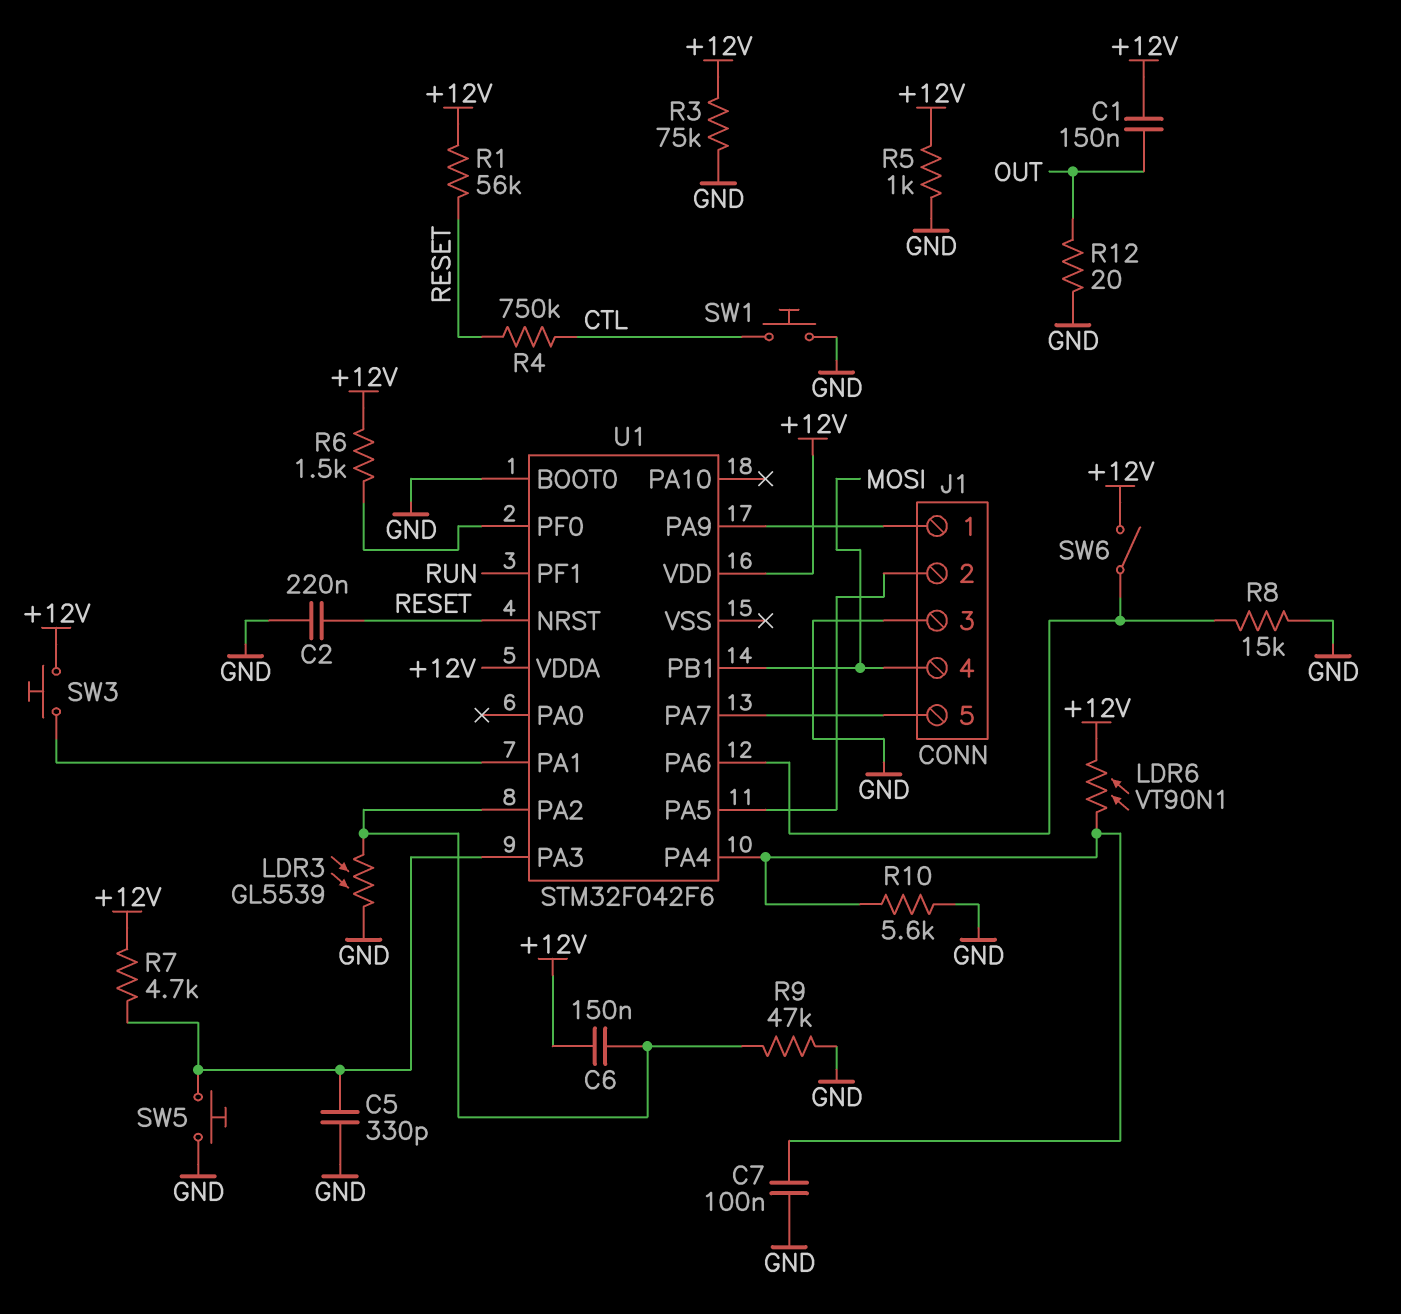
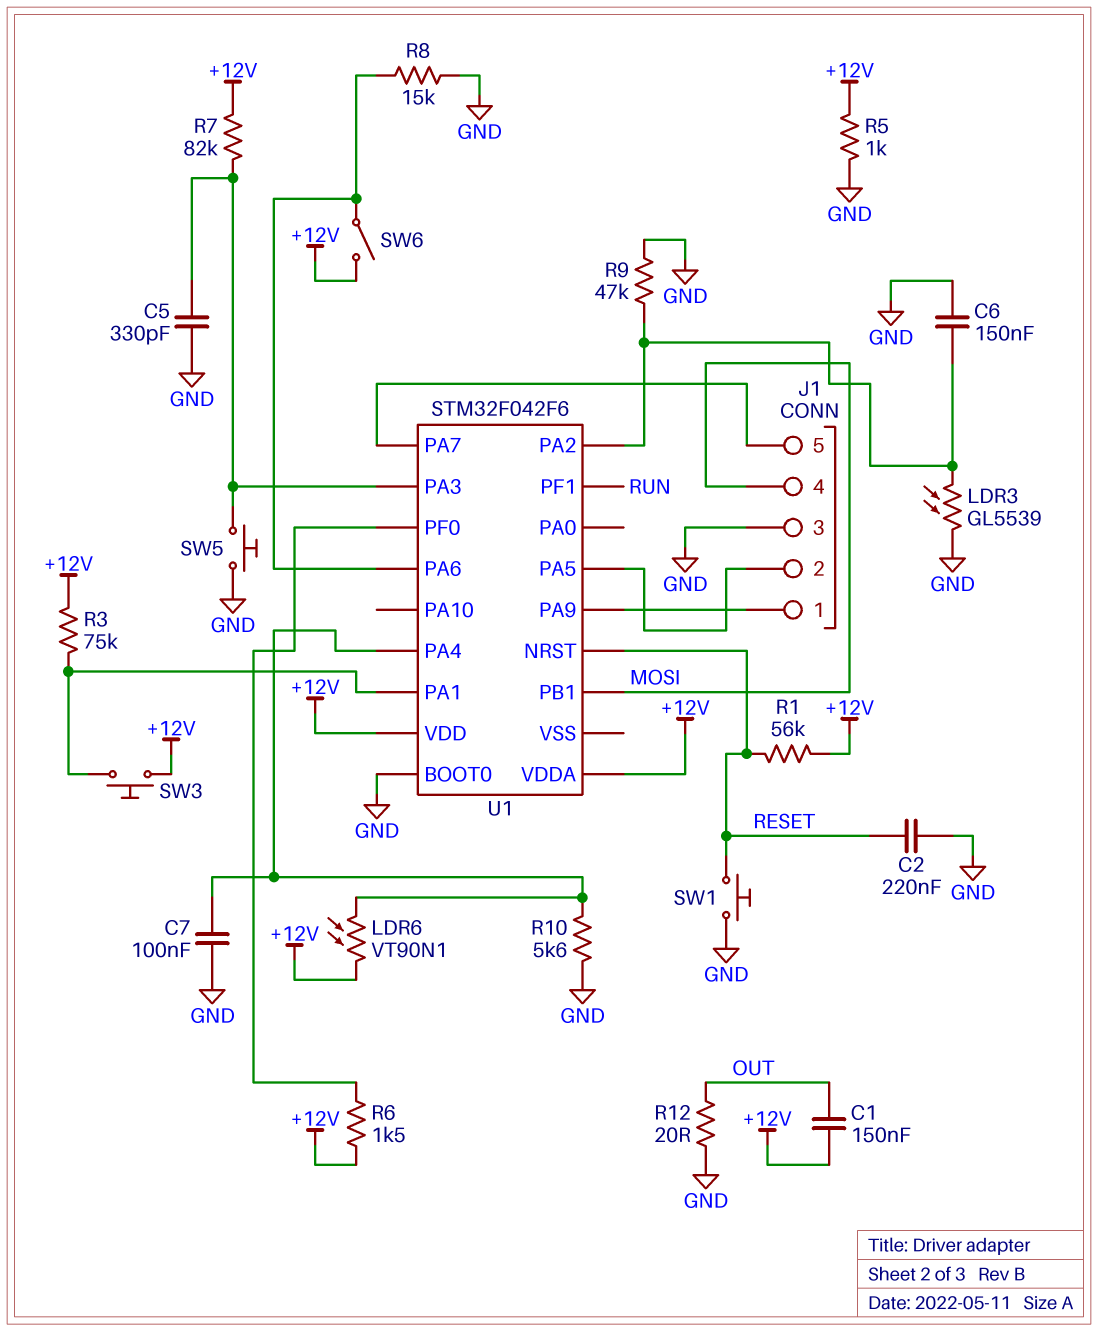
C6: 150nF (+12V, U1/PA2) -> 150nF (GND, U1/PA2)
R3: 75k (+12V, GND) -> 75k (+12V, U1/PA1)
R4: 750k (CTL, RESET) -> none
R7: 4.7k (+12V, U1/PA3) -> 82k (+12V, U1/PA3)
SW1: button (CTL, GND) -> button (GND, RESET)

